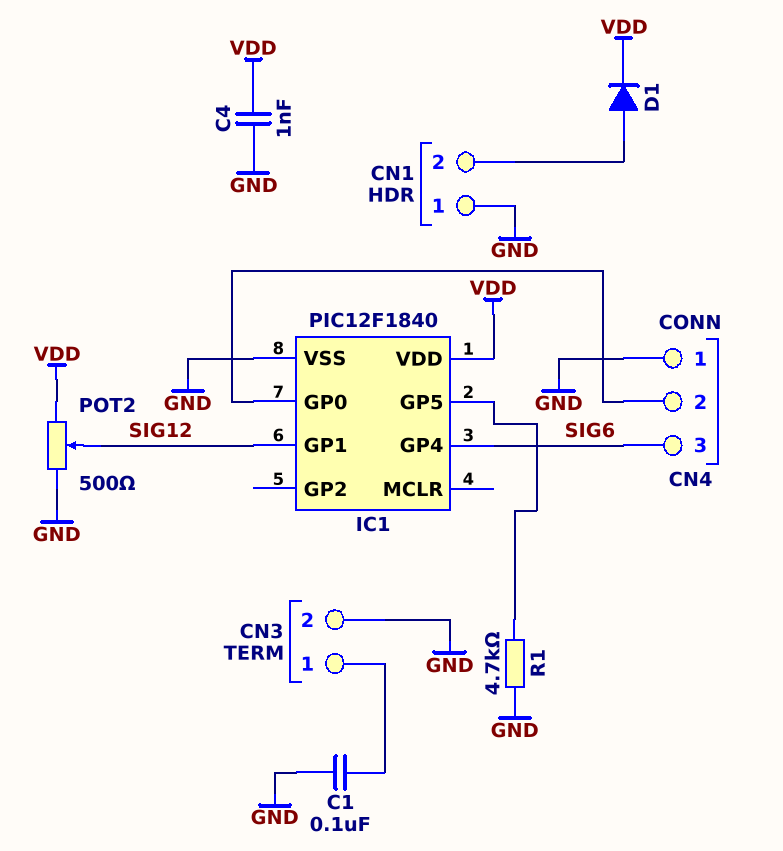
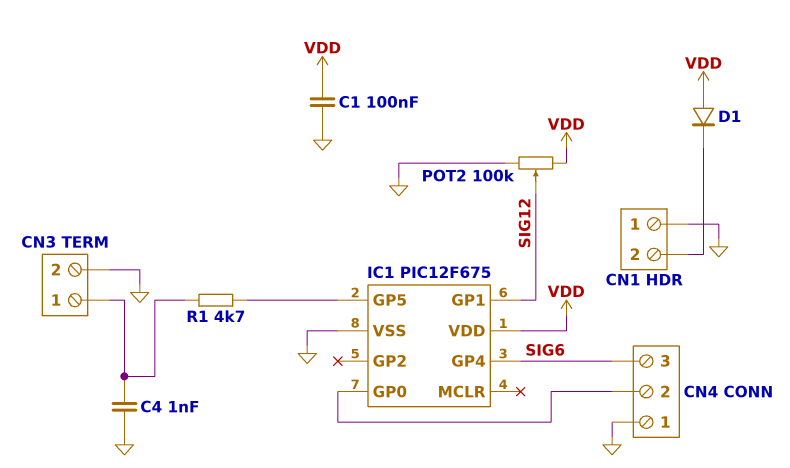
C1: 100nF (CN3/1, GND) -> 100nF (GND, VDD)
C4: 1nF (GND, VDD) -> 1nF (CN3/1, GND)
D1: diode (A CN1/2, K VDD) -> diode (A VDD, K CN1/2)
IC1: PIC12F1840 -> PIC12F675
POT2: 500 (GND, VDD, wiper SIG12) -> 100k (GND, VDD, wiper SIG12)
R1: 4.7k (GND, IC1/GP5) -> 4.7k (CN3/1, IC1/GP5)

